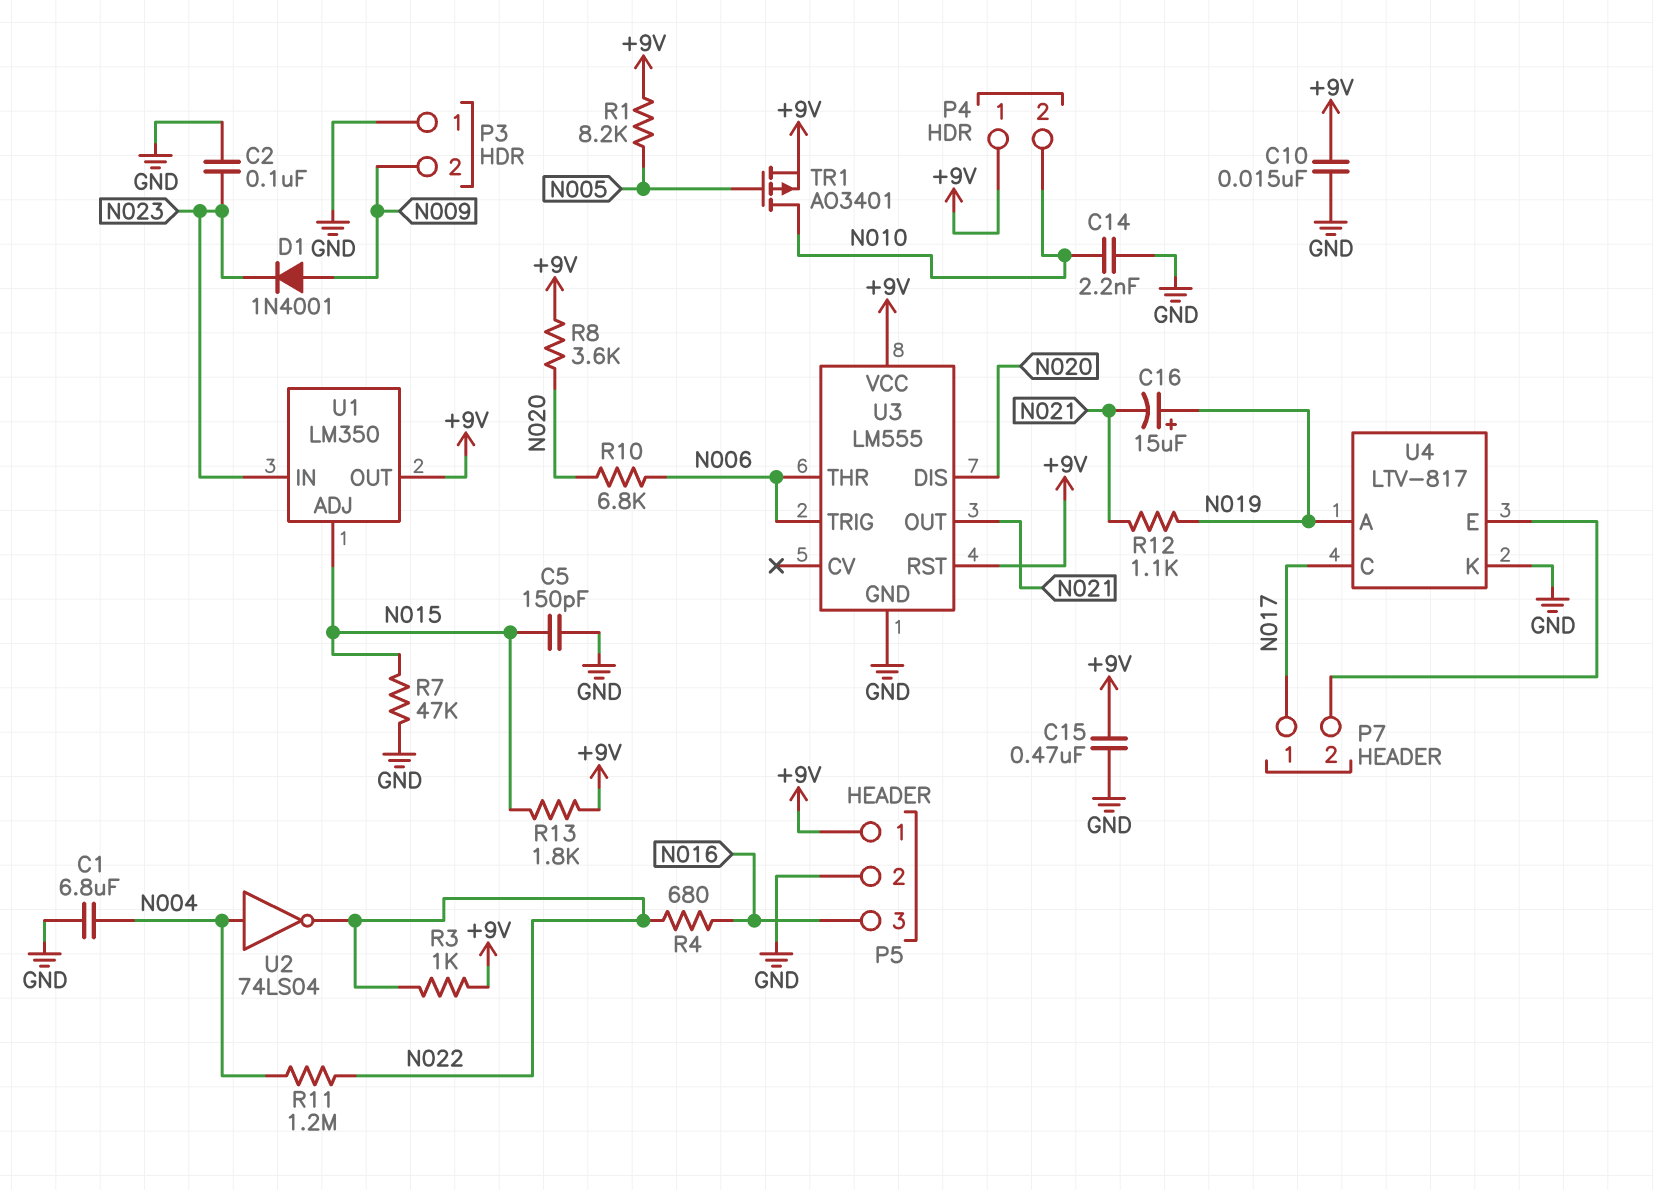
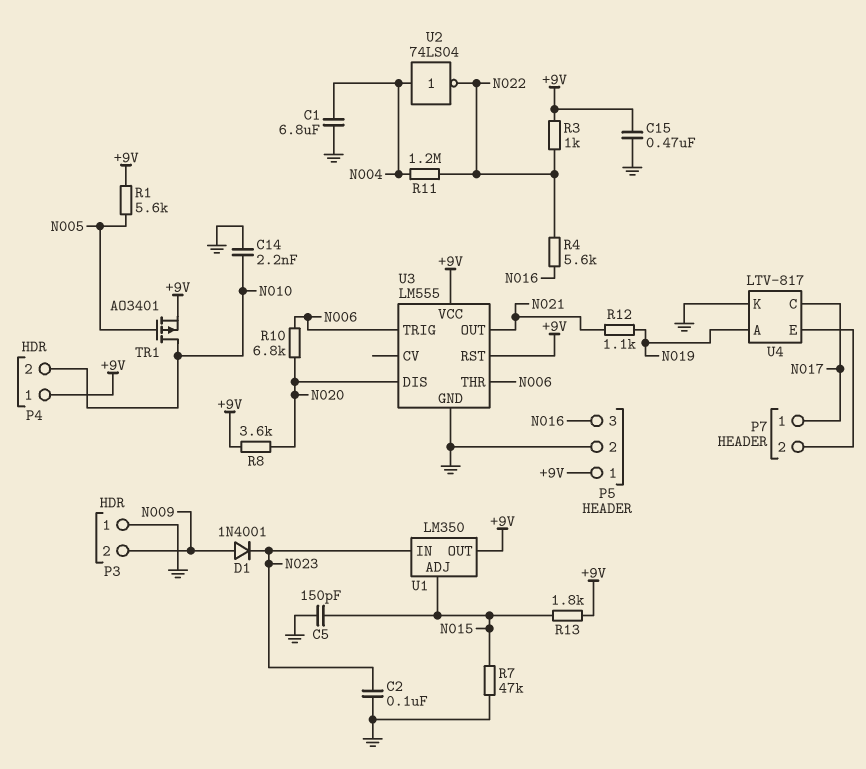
C10: 15nF (+9V, GND) -> none
C16: 15uF (plus N019, minus N021) -> none
R1: 8.2k (+9V, N005) -> 5.6k (+9V, N005)
R4: 680 (N016, N022) -> 5.6k (N016, N022)

